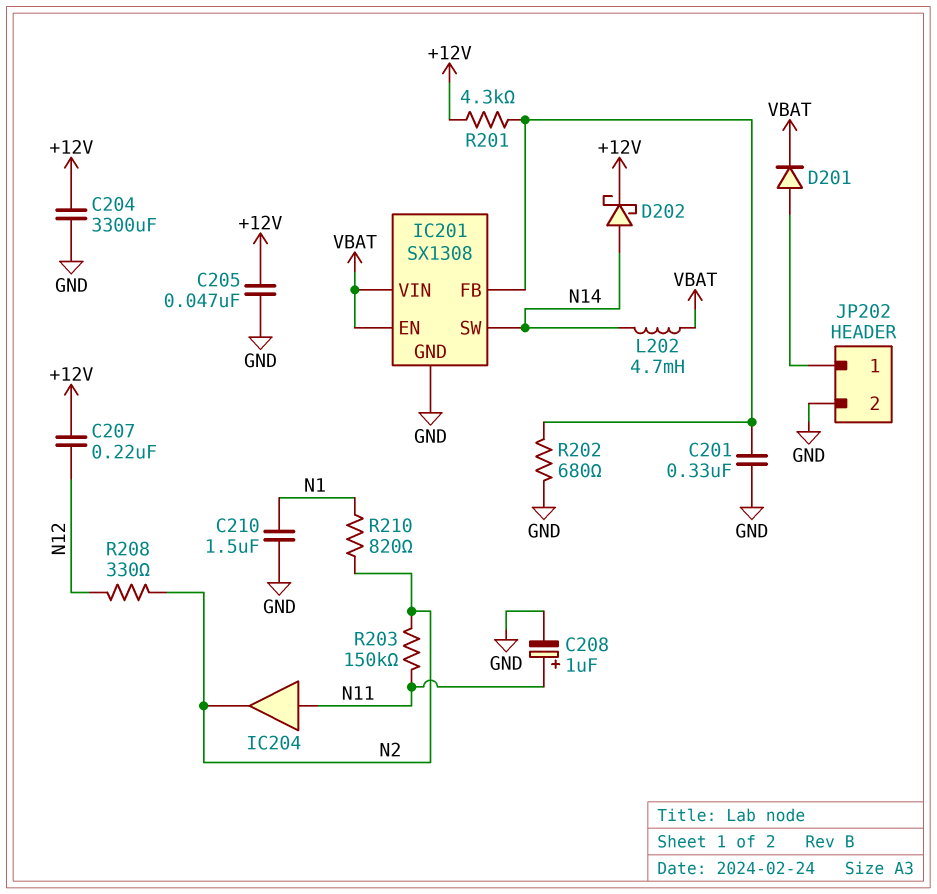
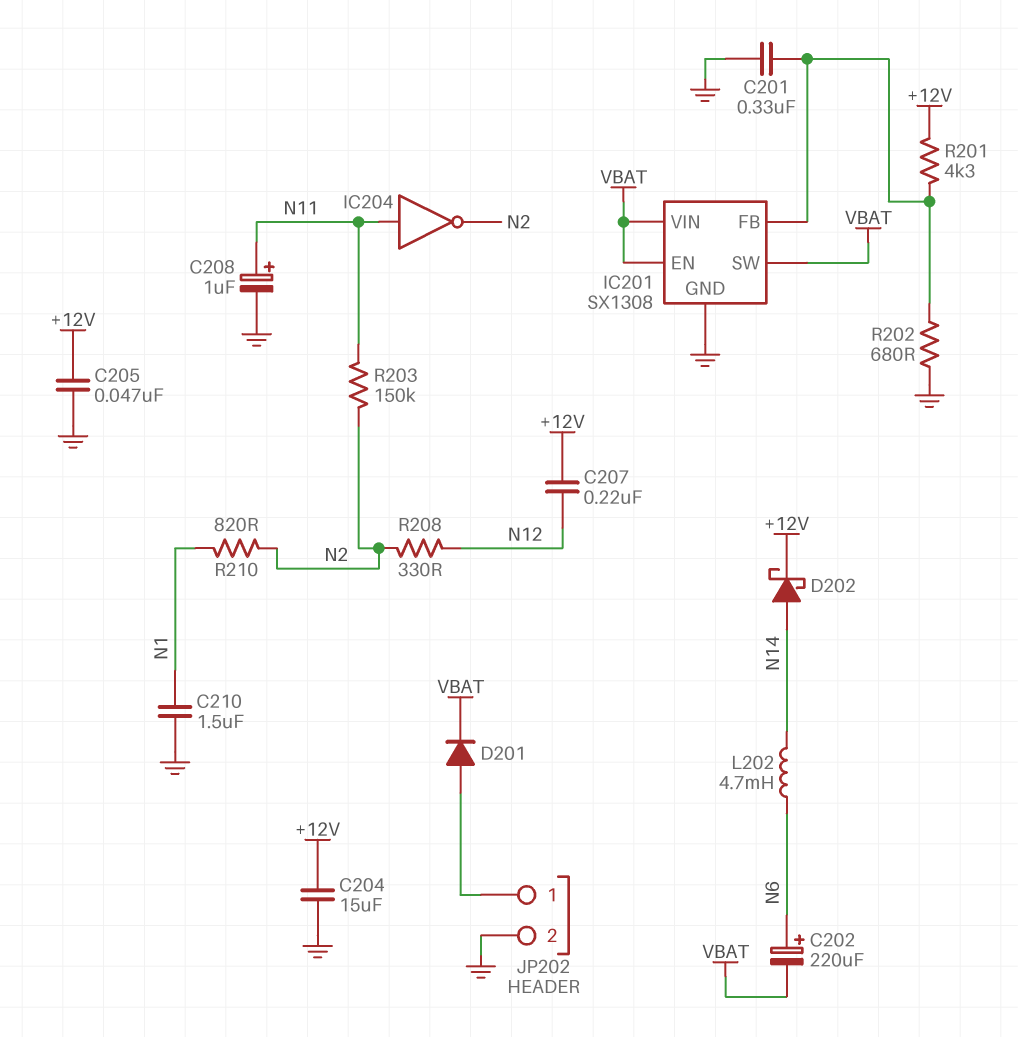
C202: none -> 220uF (plus N6, minus VBAT)
C204: 3300uF (+12V, GND) -> 15uF (+12V, GND)
IC201 pin SW: N14 -> VBAT
IC204: buffer (in N11, out N2) -> NOT (in N11, out N2)
L202: 4.7mH (N14, VBAT) -> 4.7mH (N6, N14)

